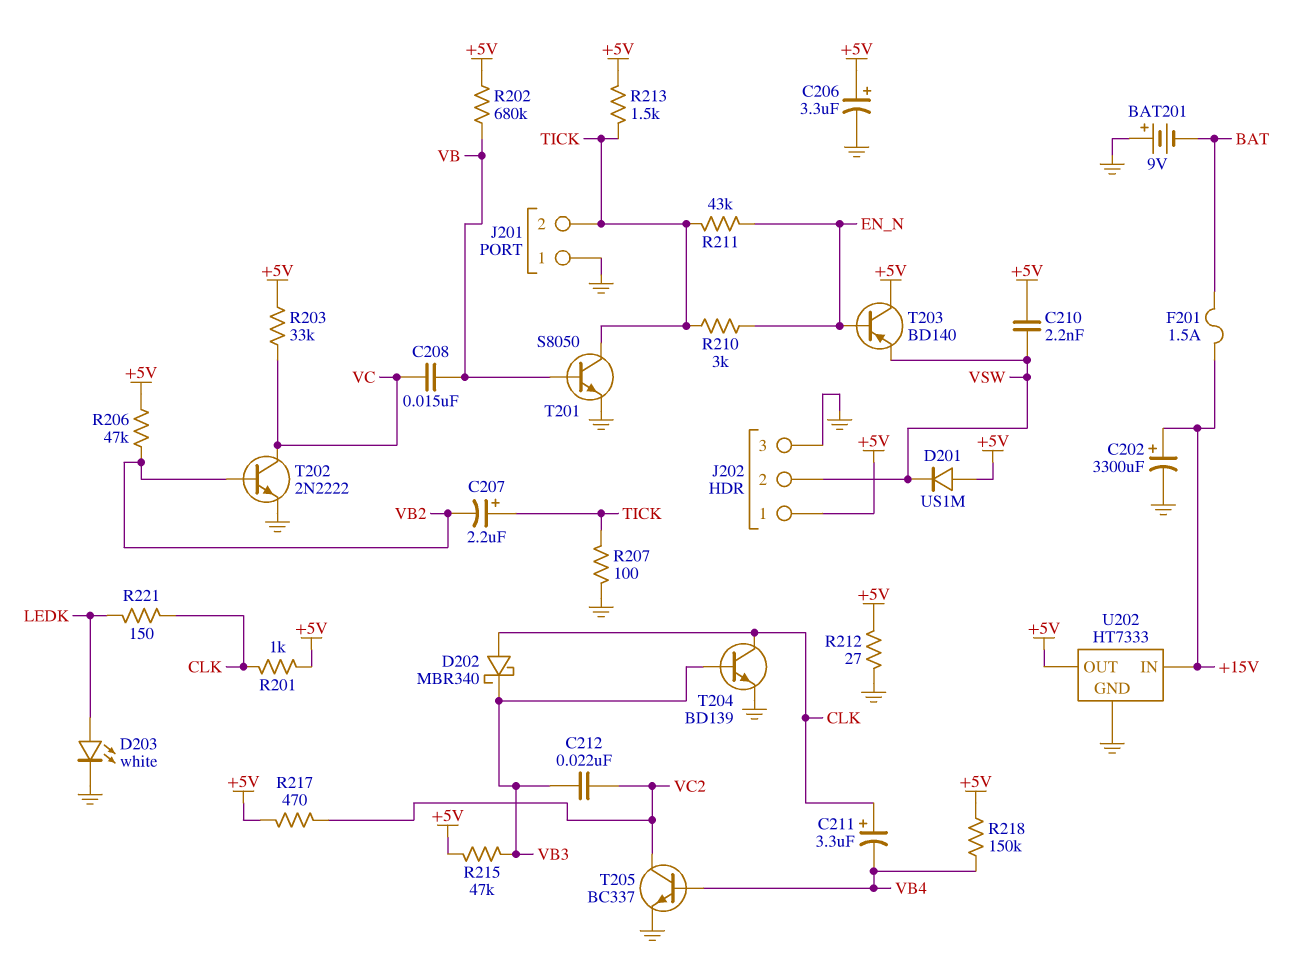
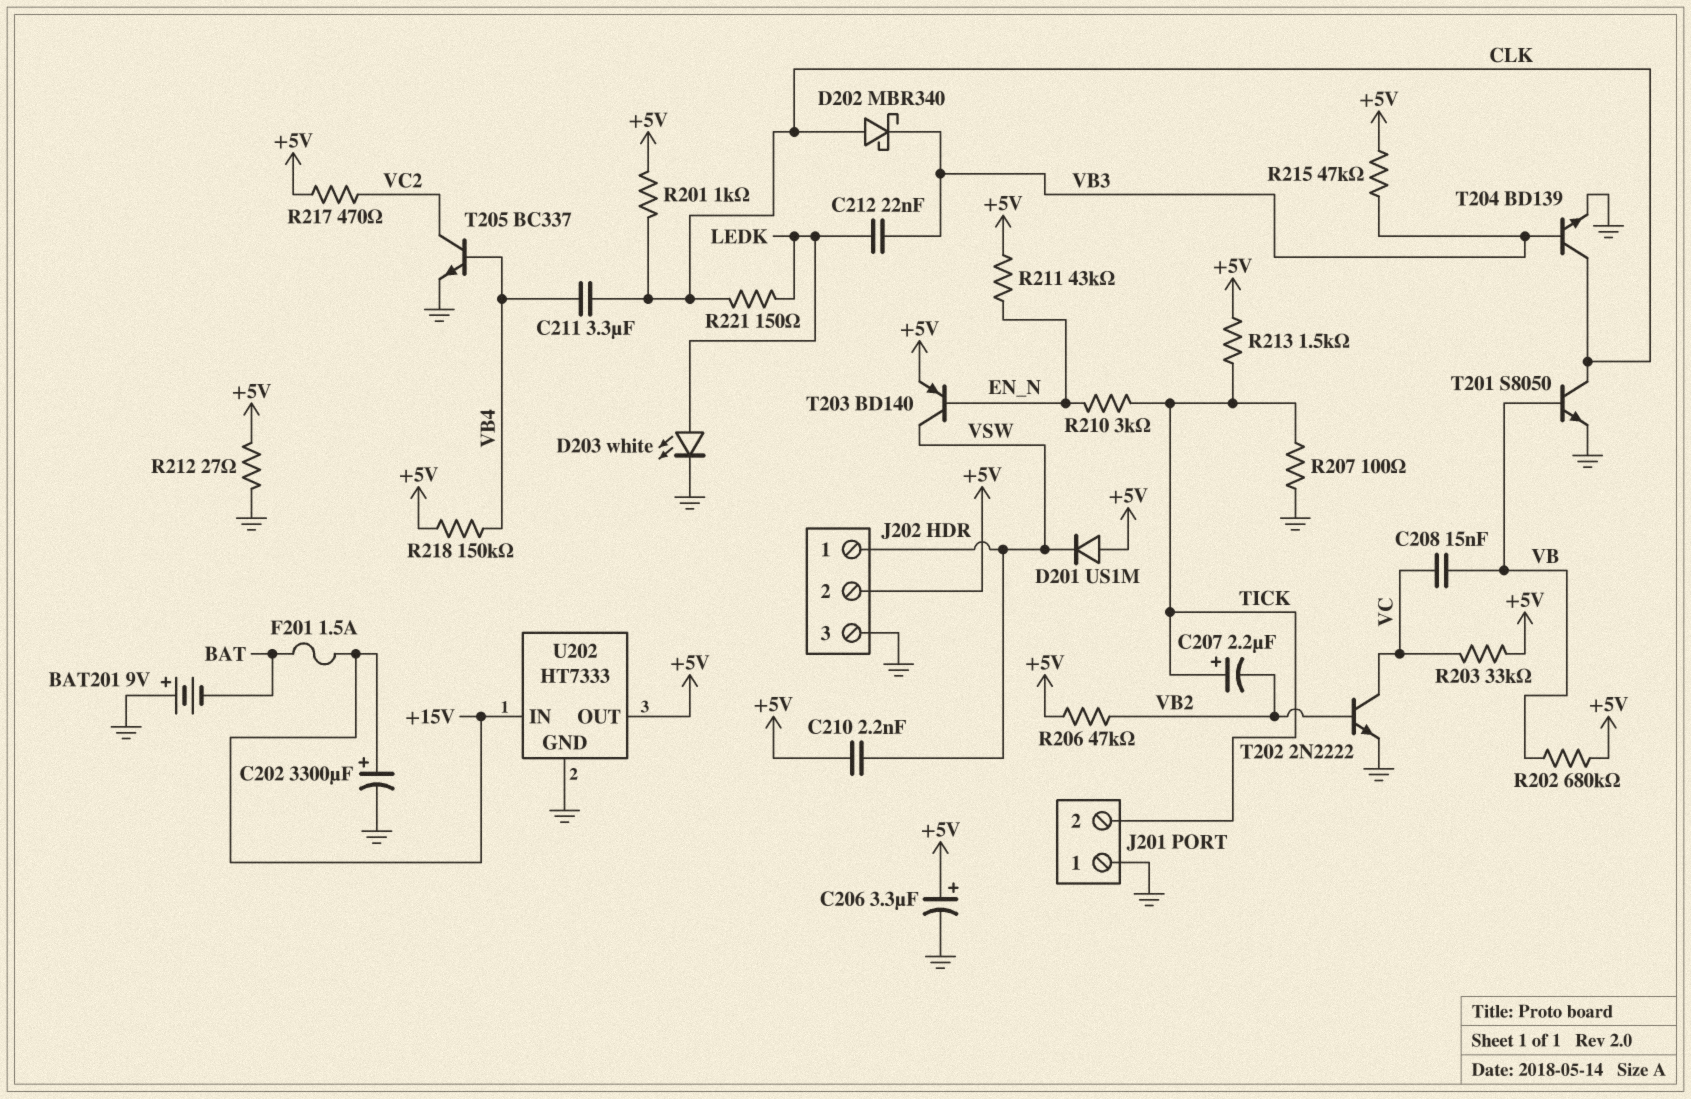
C211: 3.3uF (plus CLK, minus VB4) -> 3.3uF (CLK, VB4)
C212: 22nF (VB3, VC2) -> 22nF (LEDK, VB3)
J202 pin 1: +5V -> VSW
J202 pin 2: VSW -> +5V
R211: 43k (EN_N, TICK) -> 43k (+5V, EN_N)
T201: NPN S8050 (B VB, C TICK, E GND) -> NPN S8050 (B VB, C CLK, E GND)
T203: PNP BD140 (B EN_N, C +5V, E VSW) -> PNP BD140 (B EN_N, C VSW, E +5V)

